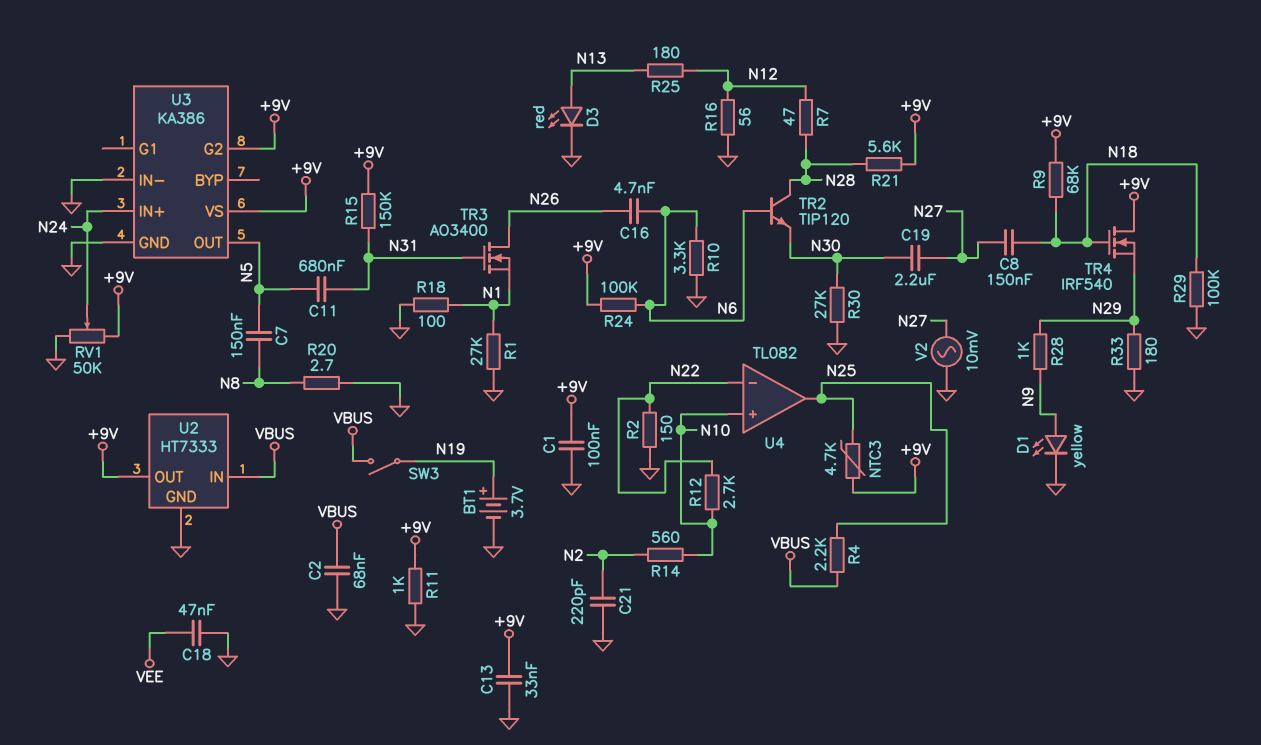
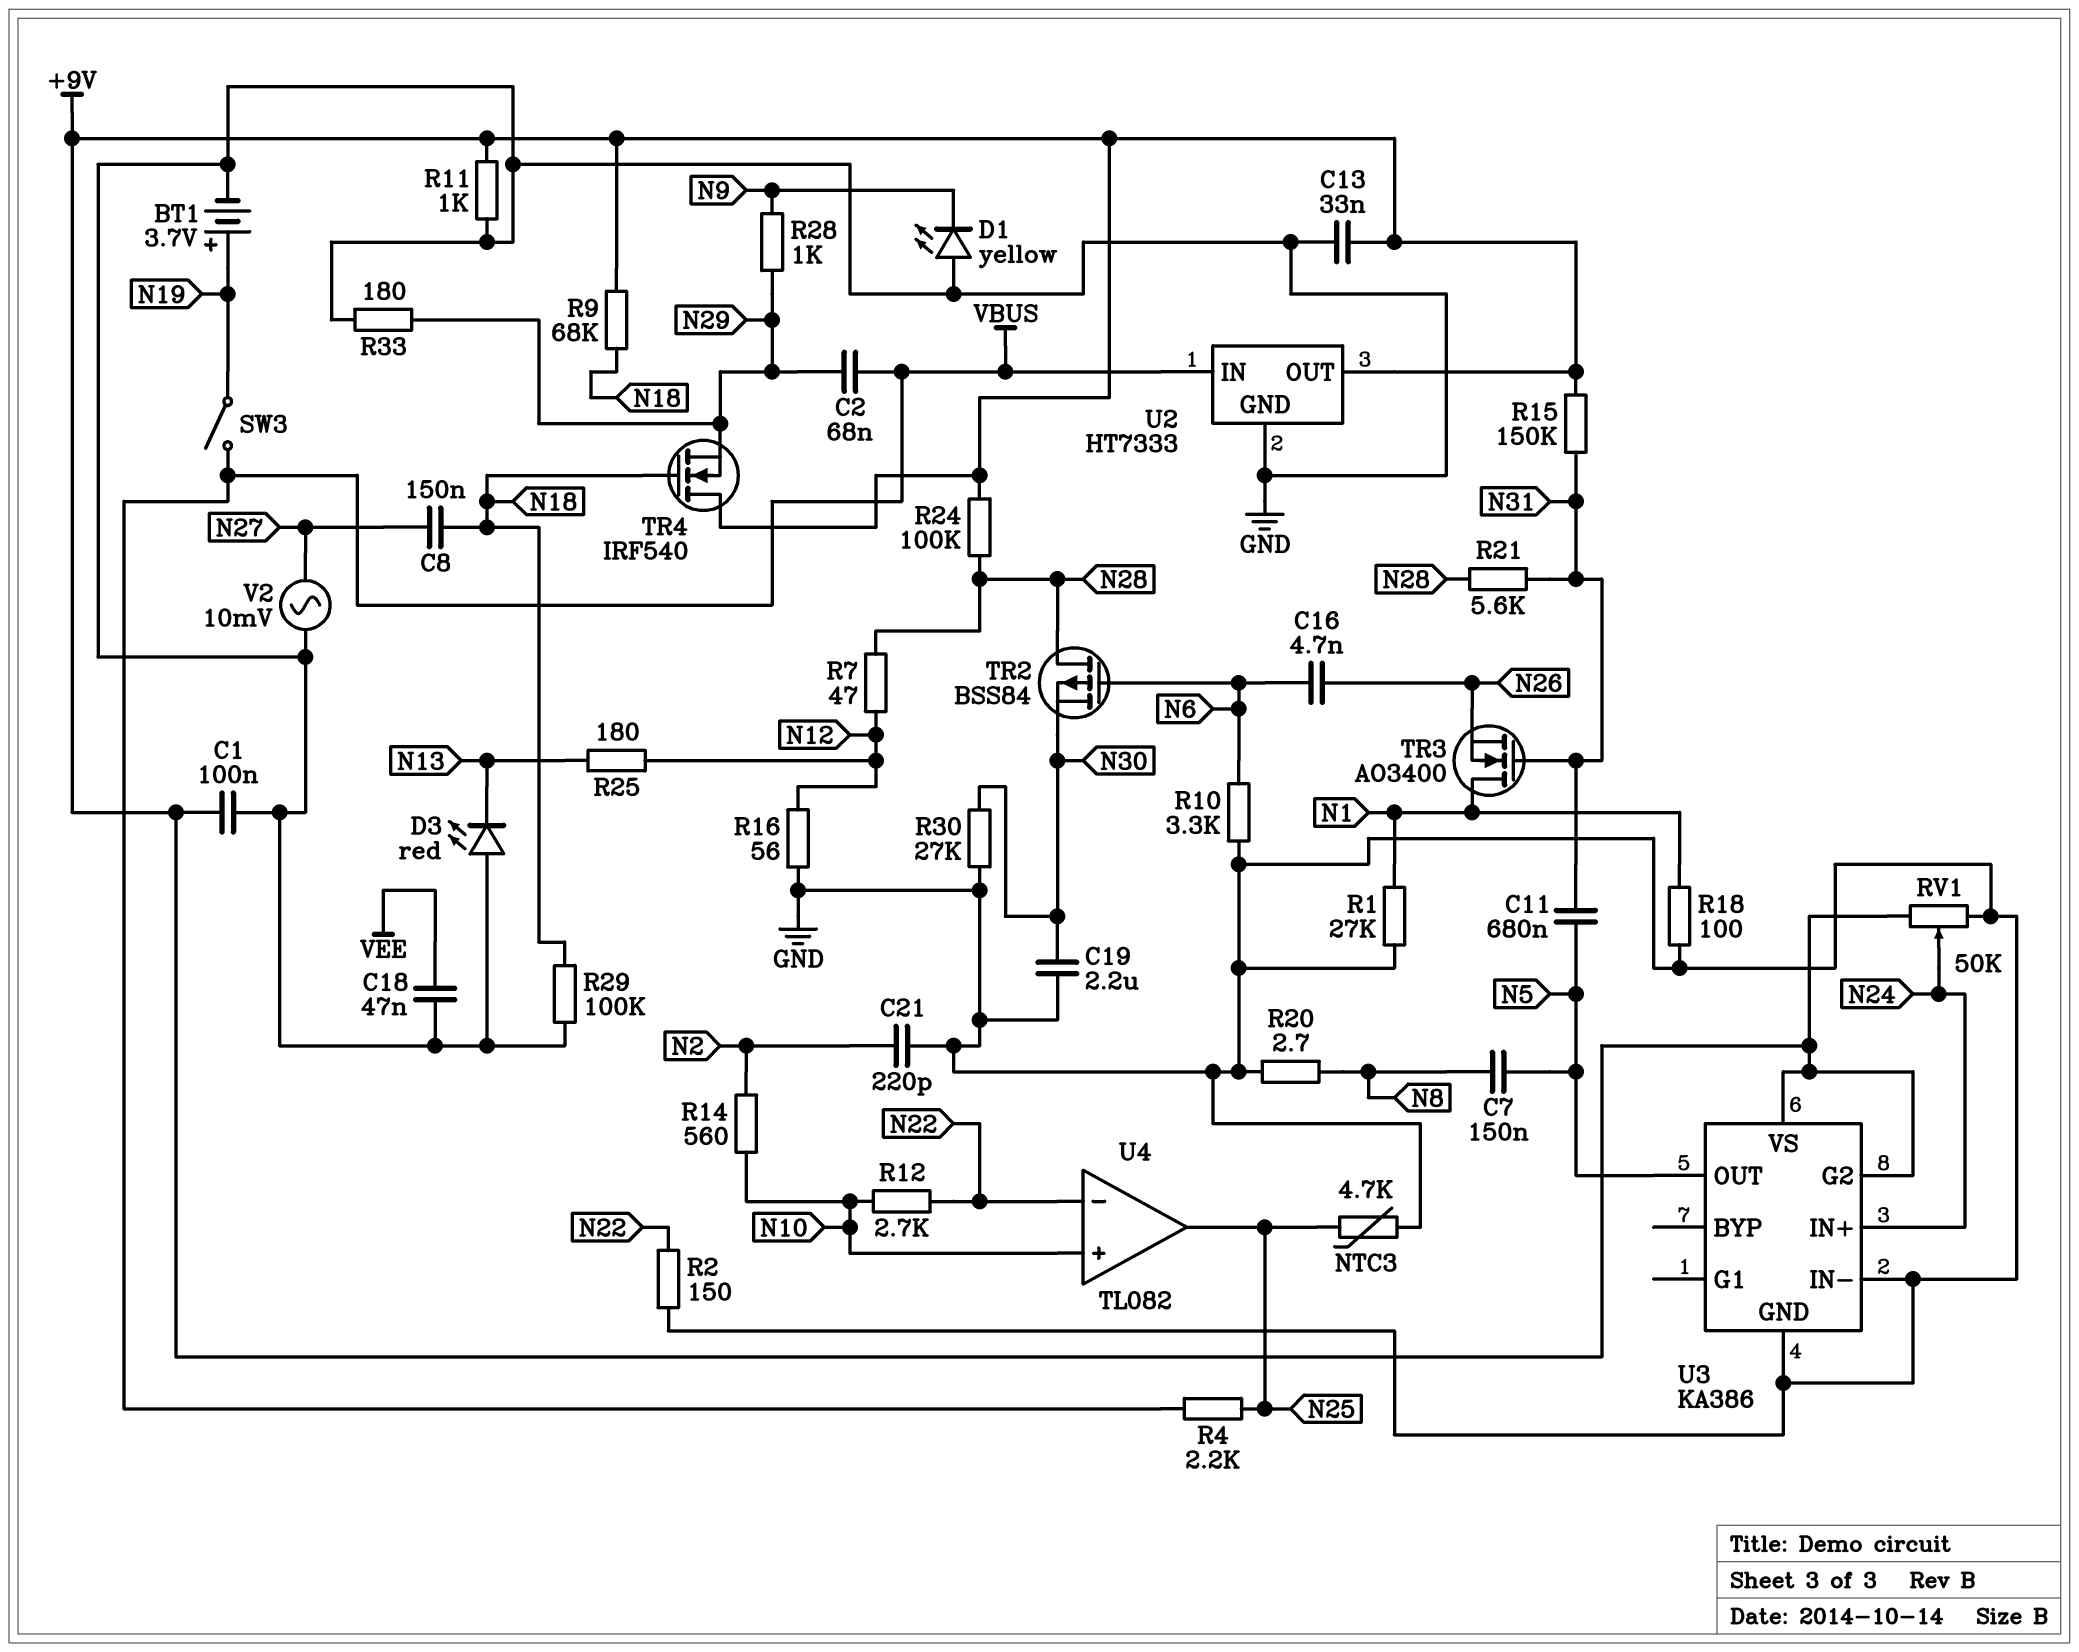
C2: 68nF (GND, VBUS) -> 68nF (N29, VBUS)
C19: 2.2uF (N27, N30) -> 2.2uF (GND, N30)
D1: LED yellow (A N9, K GND) -> LED yellow (A GND, K N9)
D3: LED red (A N13, K GND) -> LED red (A GND, K N13)
NTC3: 4.7k (+9V, N25) -> 4.7k (GND, N25)
R21: 5.6k (+9V, N28) -> 5.6k (N28, N31)
R24: 100k (+9V, N6) -> 100k (+9V, N28)
TR2: NPN TIP120 (B N6, C N28, E N30) -> PMOS BSS84 (G N6, D N28, S N30)
TR3: NMOS AO3400 (G N31, D N26, S N1) -> NMOS AO3400 (G N31, D N1, S N26)

